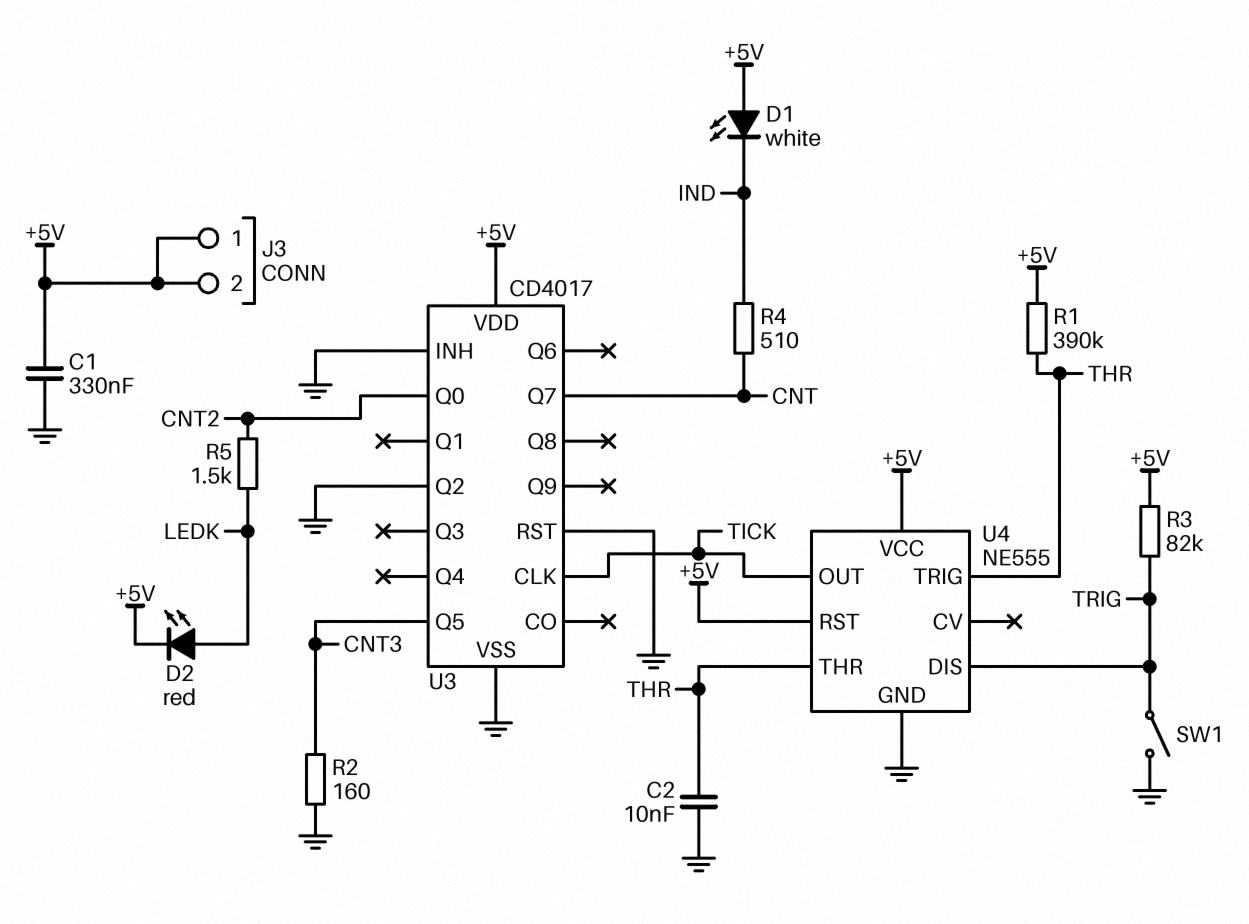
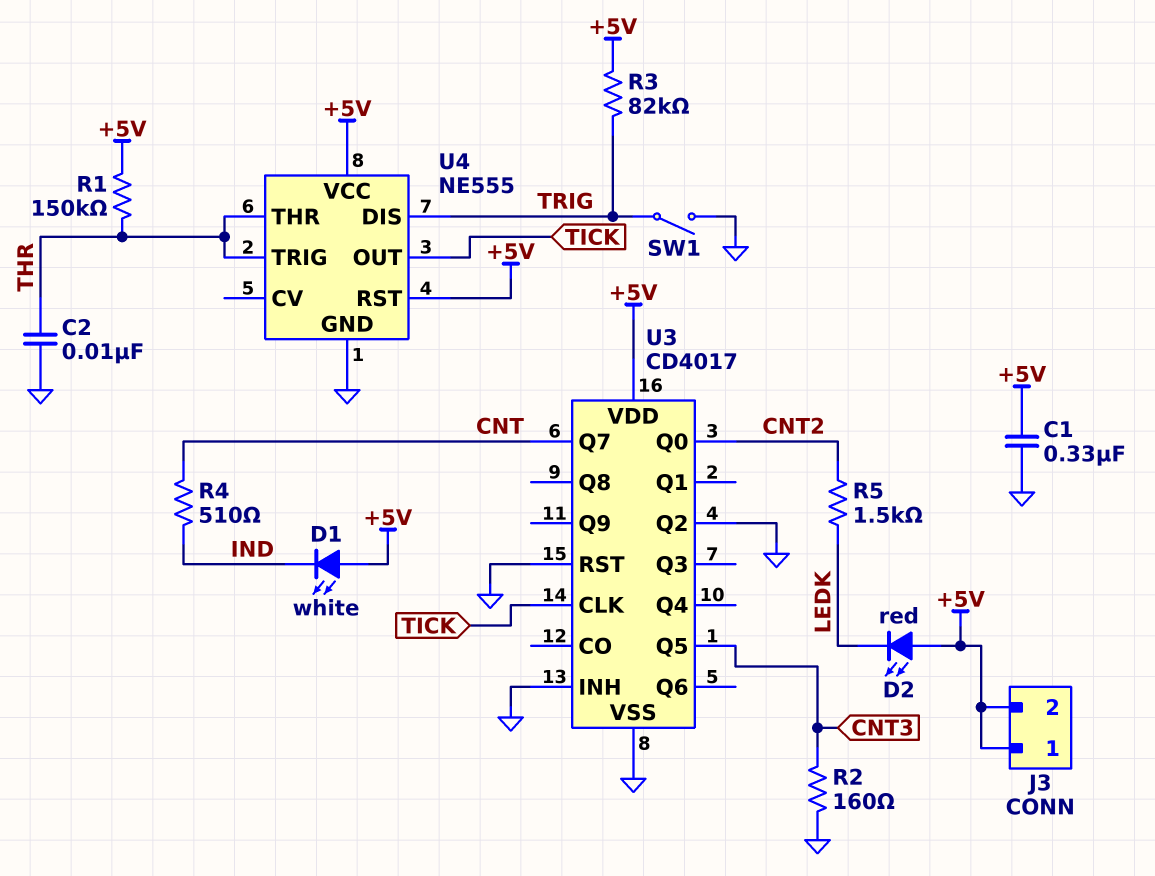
D2: LED red (A LEDK, K +5V) -> LED red (A +5V, K LEDK)
R1: 390k (+5V, THR) -> 150k (+5V, THR)

